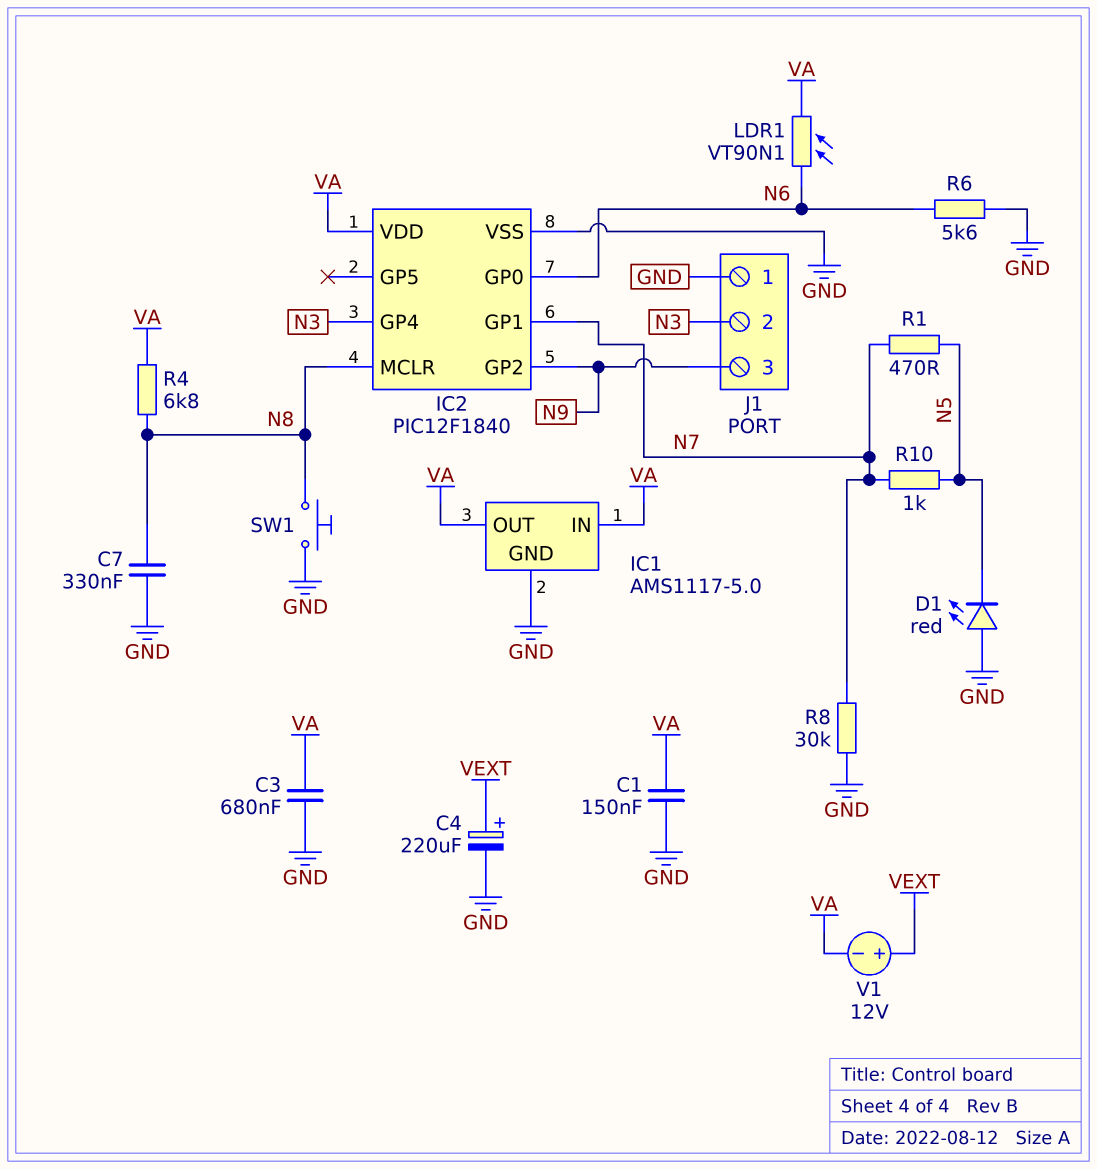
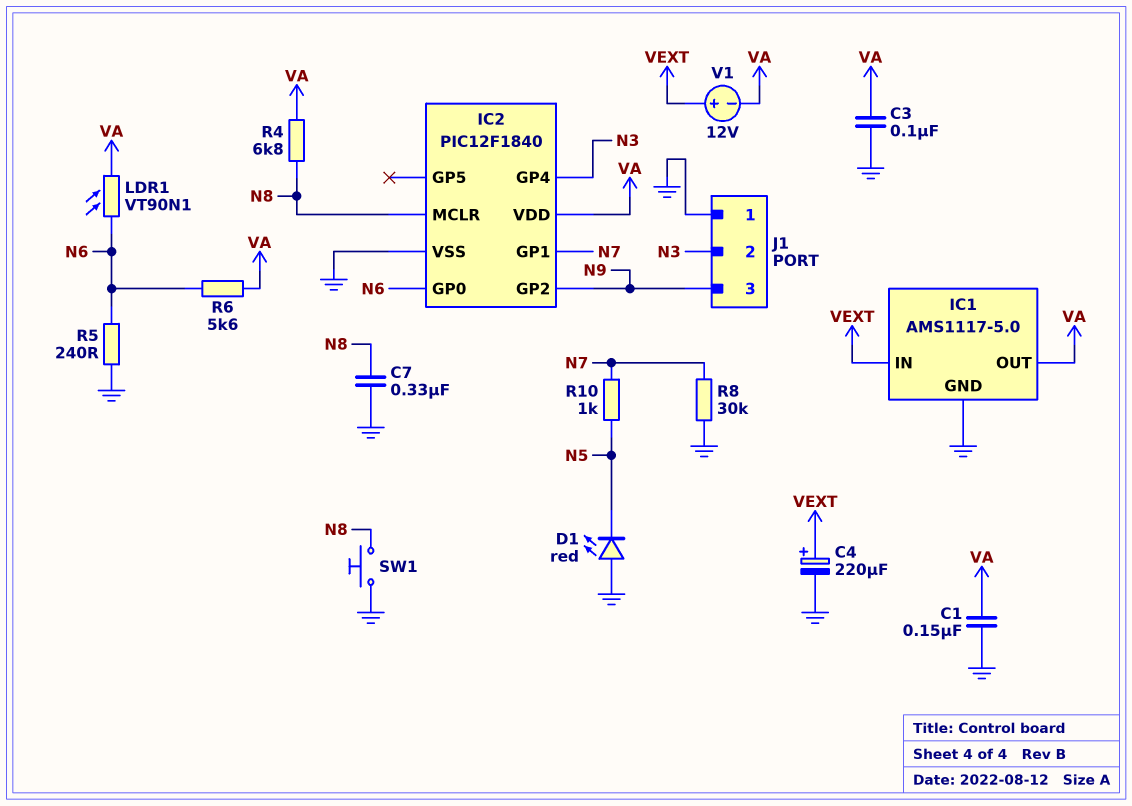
C3: 680nF (GND, VA) -> 100nF (GND, VA)
IC1 pin IN: VA -> VEXT
R1: 470 (N5, N7) -> none
R5: none -> 240 (GND, N6)
R6: 5.6k (GND, N6) -> 5.6k (N6, VA)

